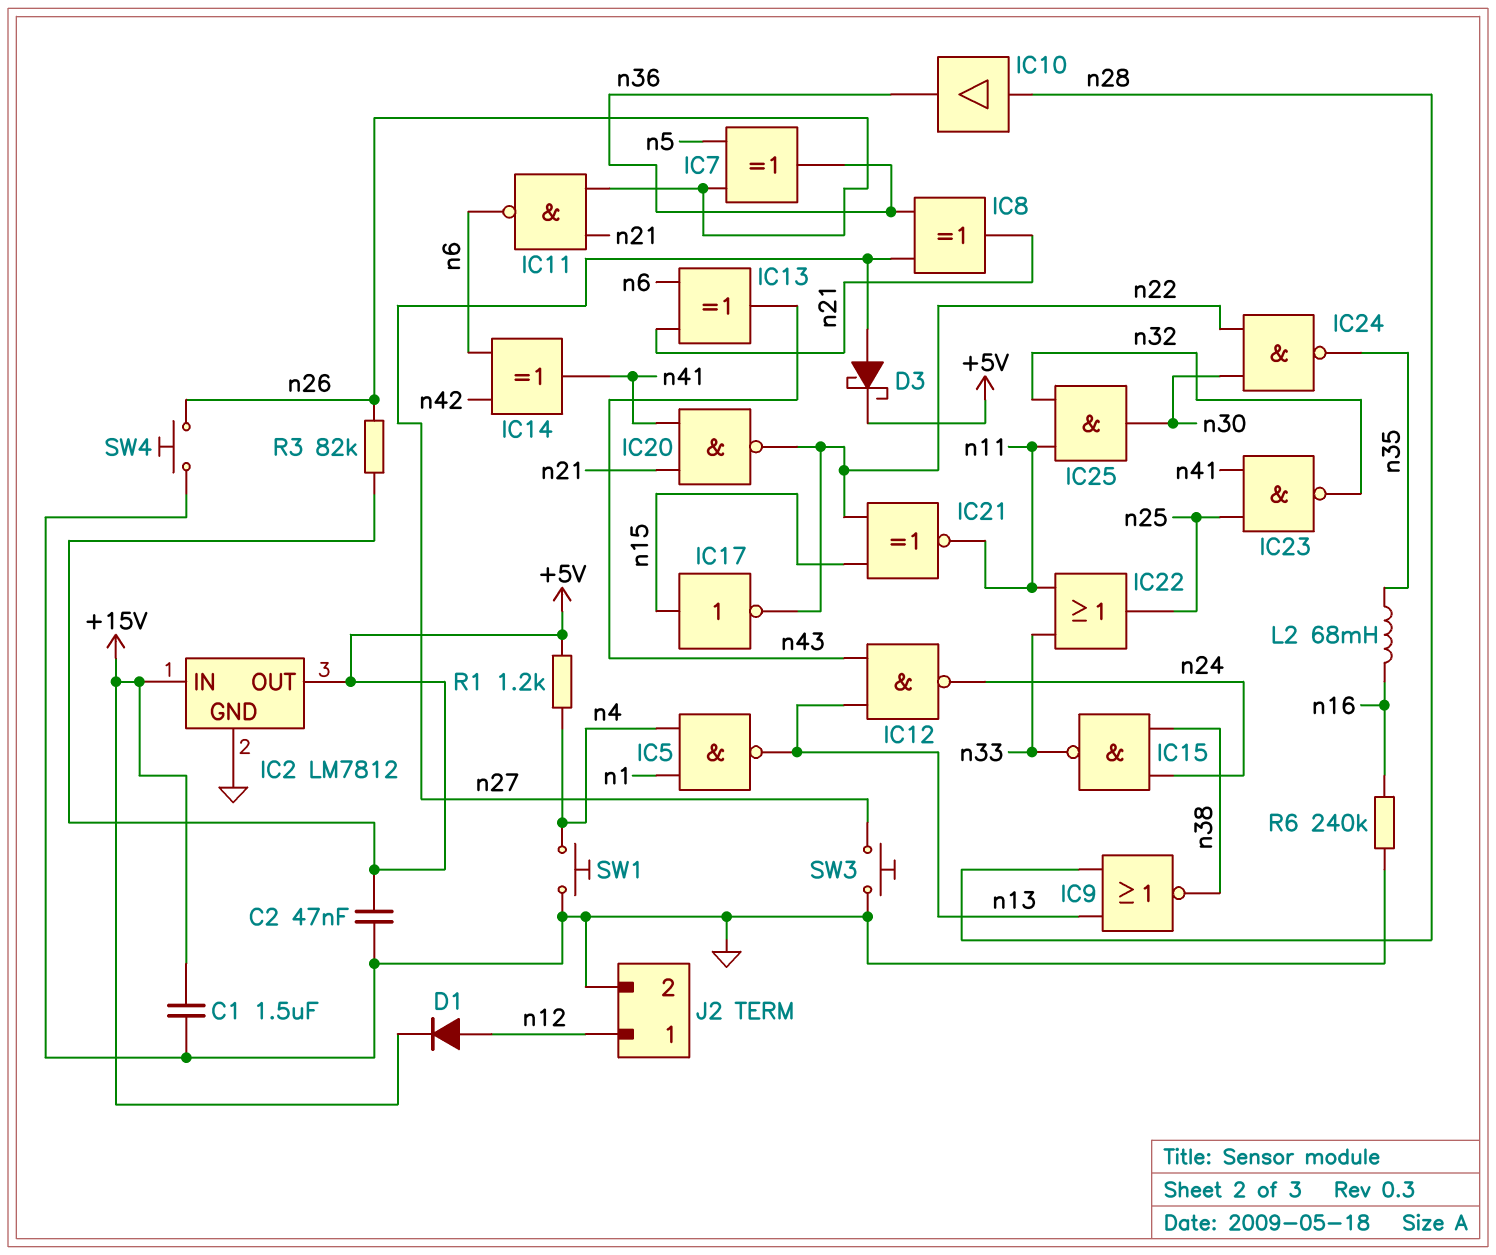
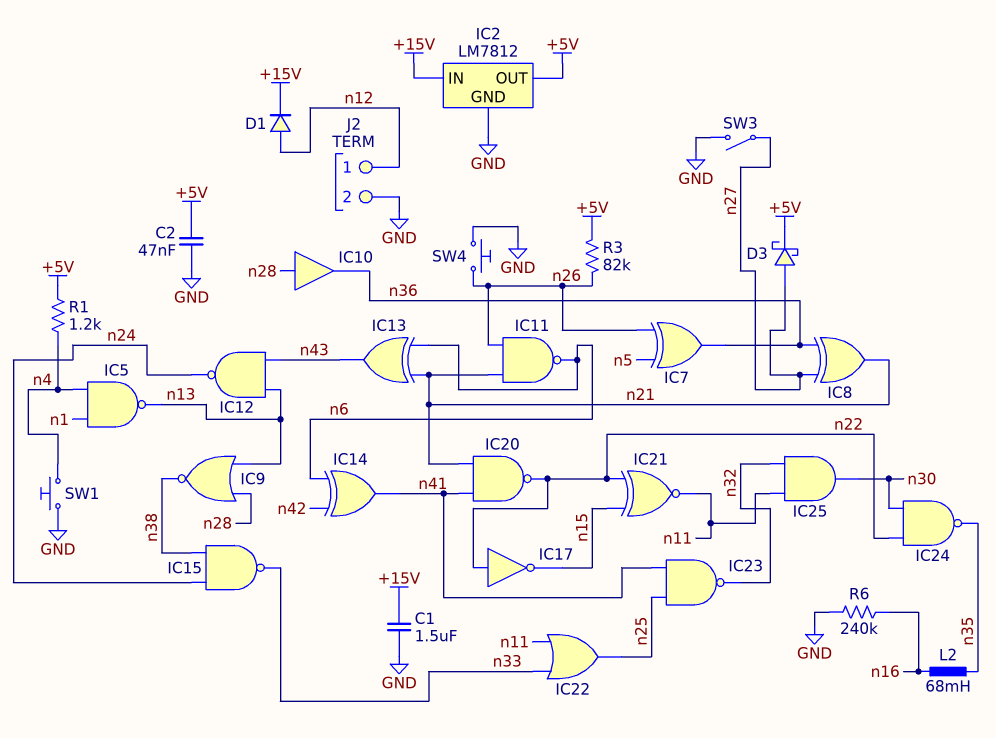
IC17: NOT (in n15, out n22) -> NOT (in n22, out n15)
SW3: button (GND, n27) -> switch (GND, n27)

